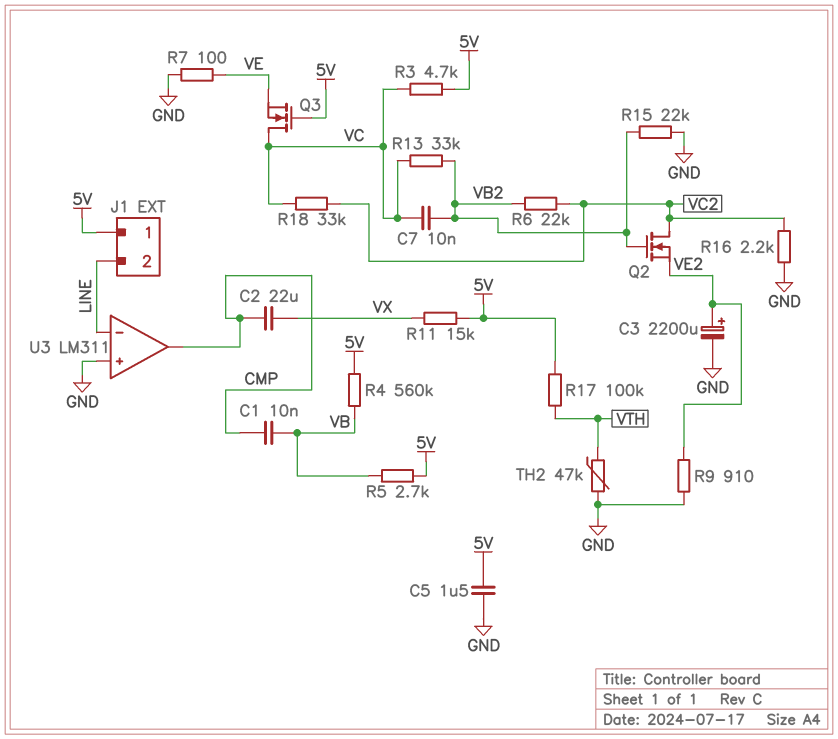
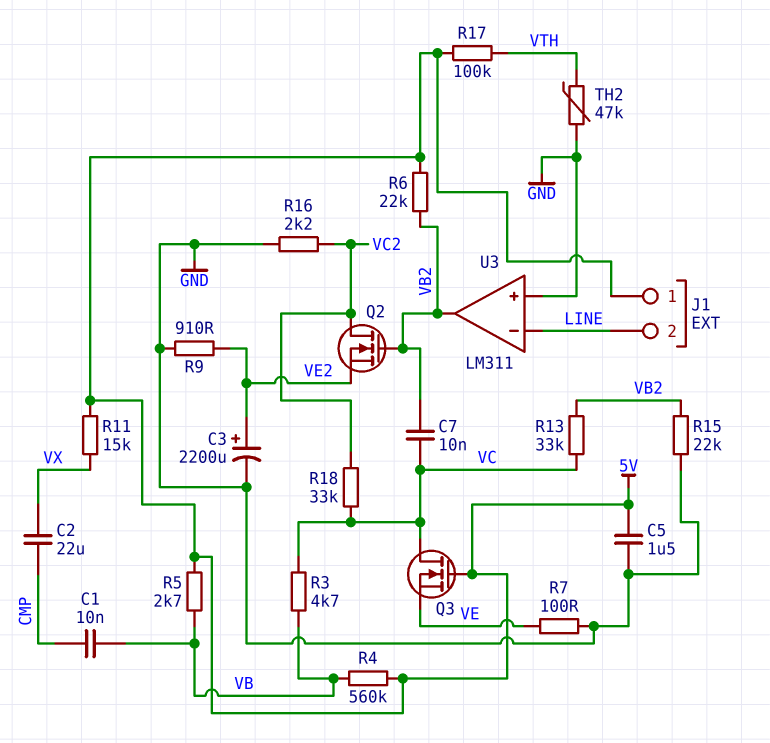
R3: 4.7k (5V, VC) -> 4.7k (VB, VC)
R6: 22k (VB2, VC2) -> 22k (5V, VB2)
U3 pin out: CMP -> VB2

